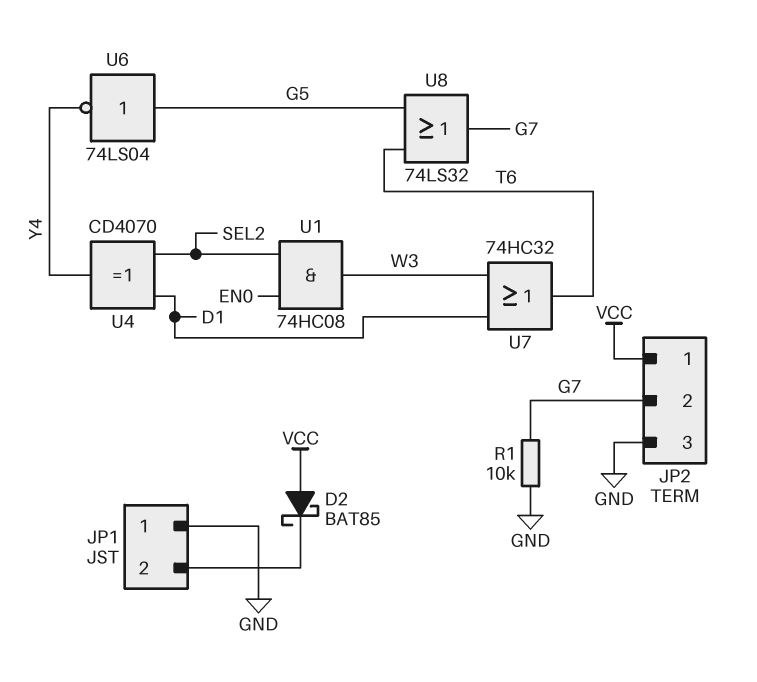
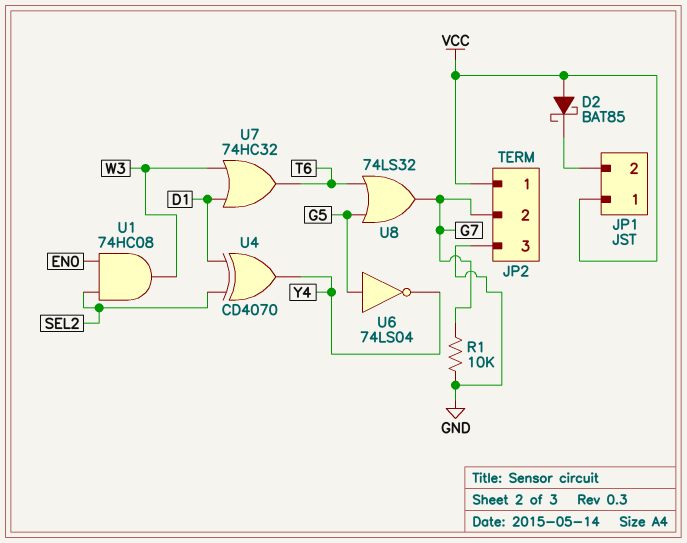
JP1 pin 1: GND -> VCC

